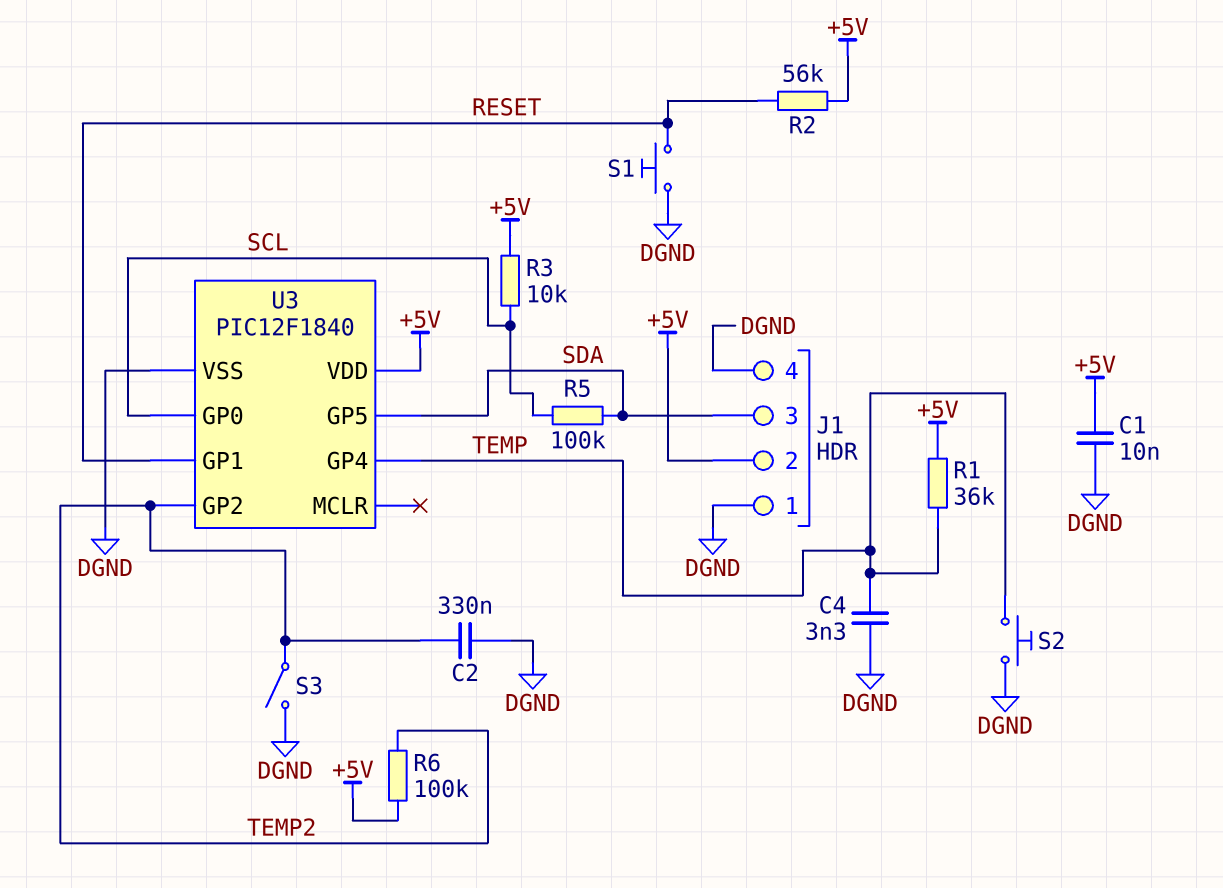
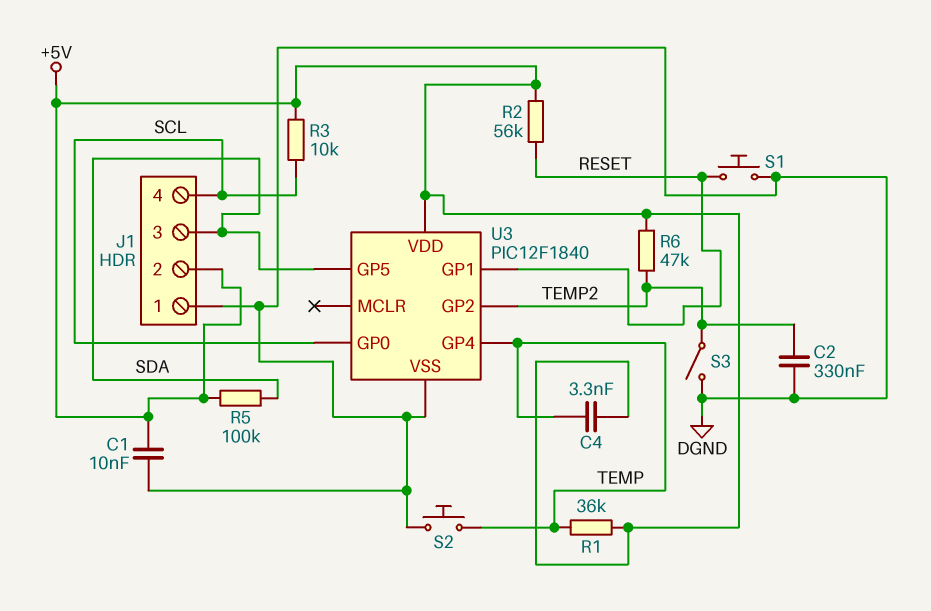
C4: 3.3nF (DGND, TEMP) -> 3.3nF (+5V, TEMP)
J1 pin 4: DGND -> SCL
R5: 100k (SCL, SDA) -> 100k (+5V, SDA)
R6: 100k (+5V, TEMP2) -> 47k (+5V, TEMP2)

